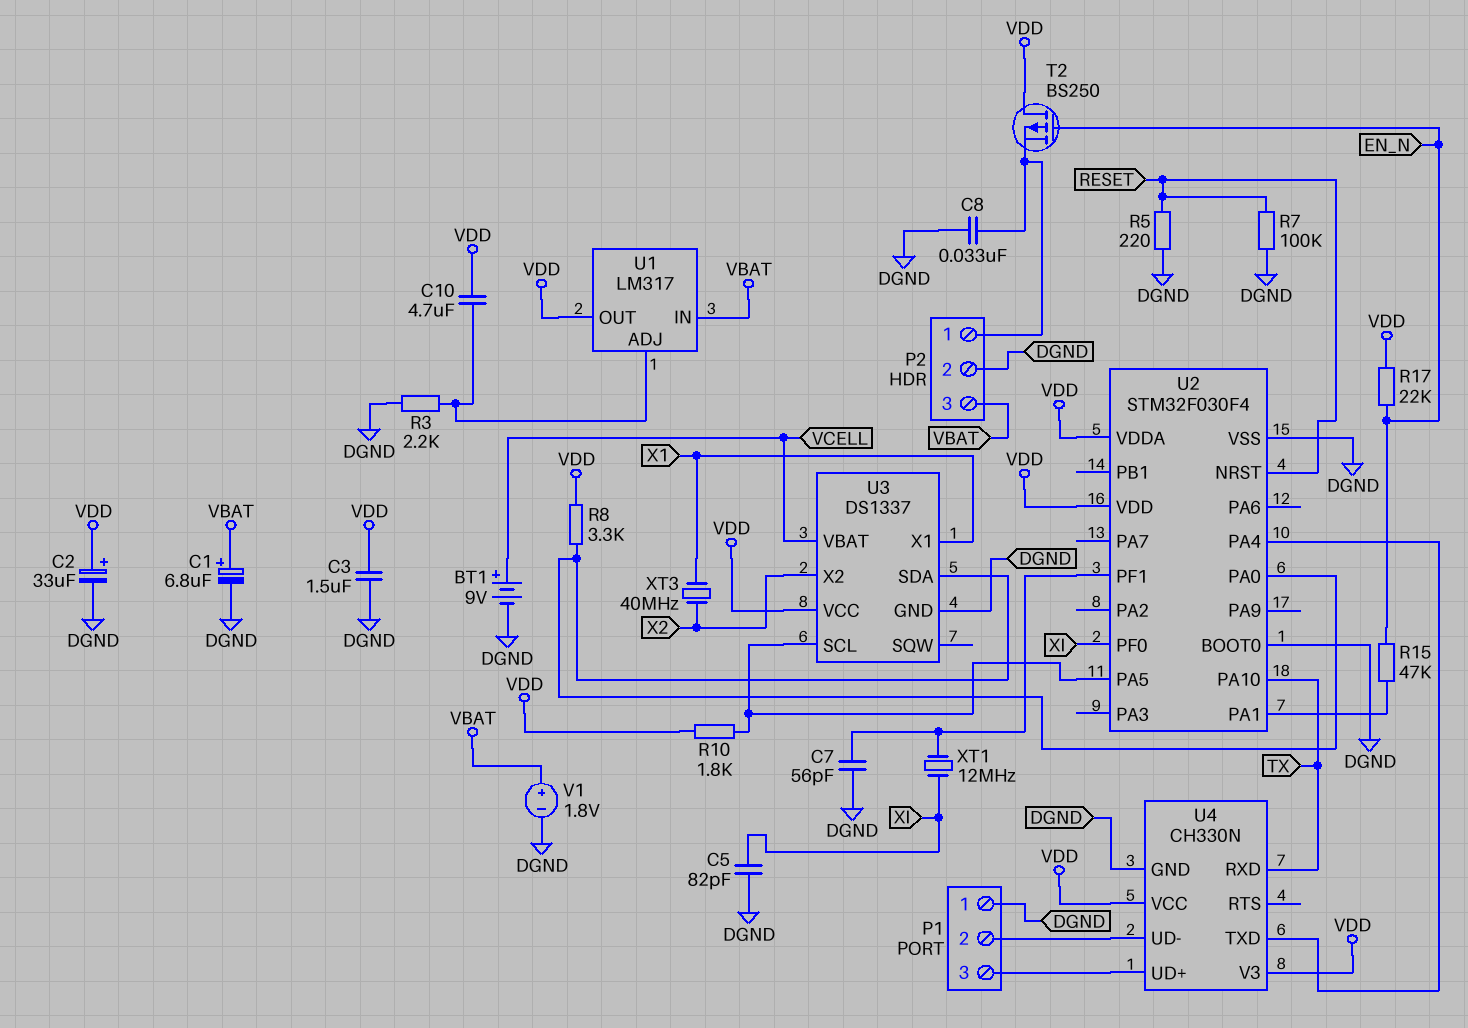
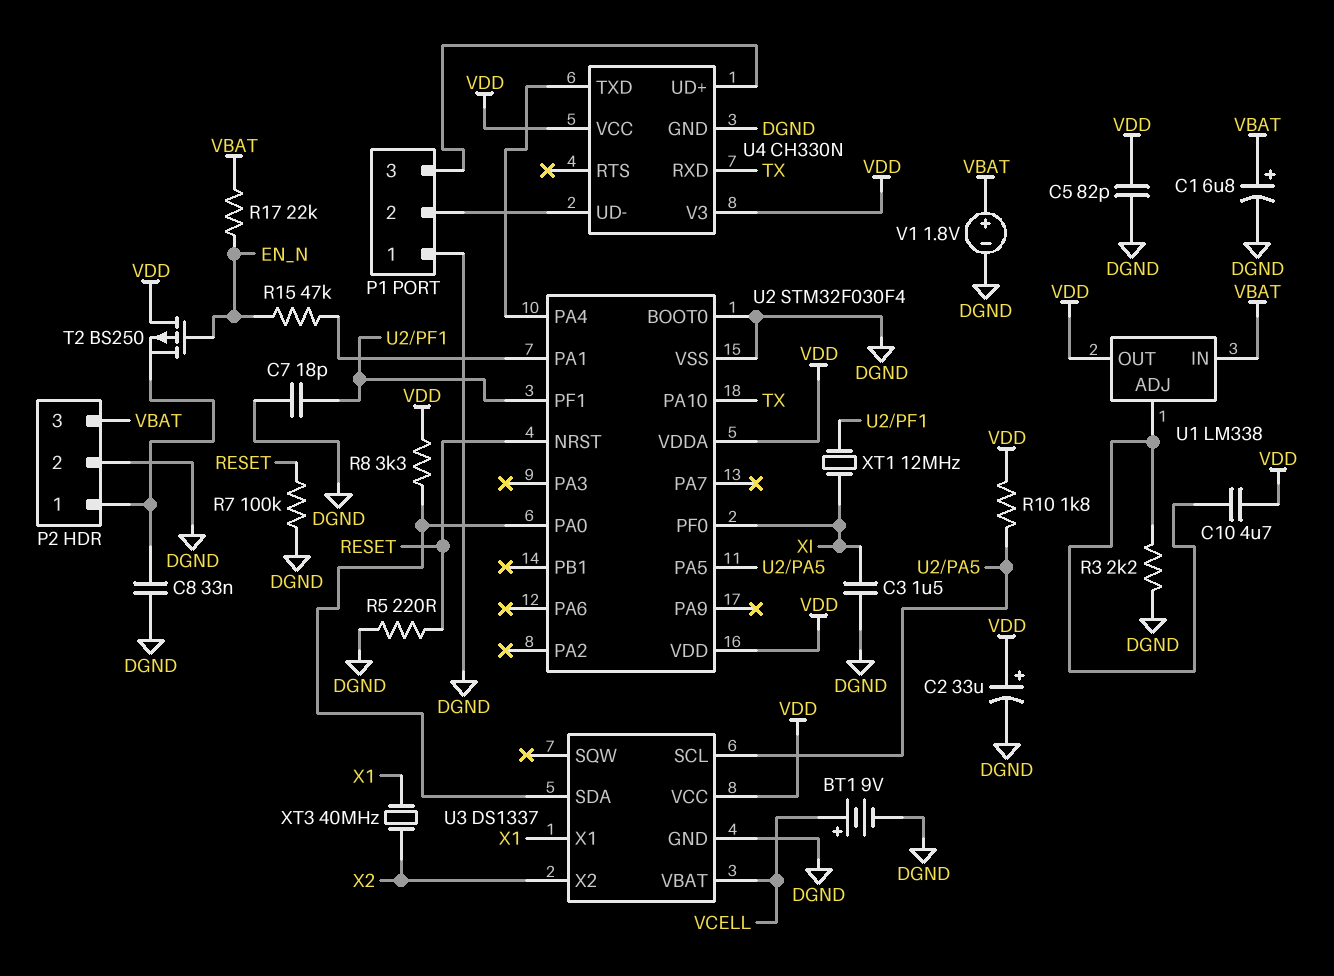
C3: 1.5uF (DGND, VDD) -> 1.5uF (DGND, XI)
C5: 82pF (DGND, XI) -> 82pF (DGND, VDD)
C7: 56pF (DGND, U2/PF1) -> 18pF (DGND, U2/PF1)
R17: 22k (EN_N, VDD) -> 22k (EN_N, VBAT)
U1: LM317 -> LM338

